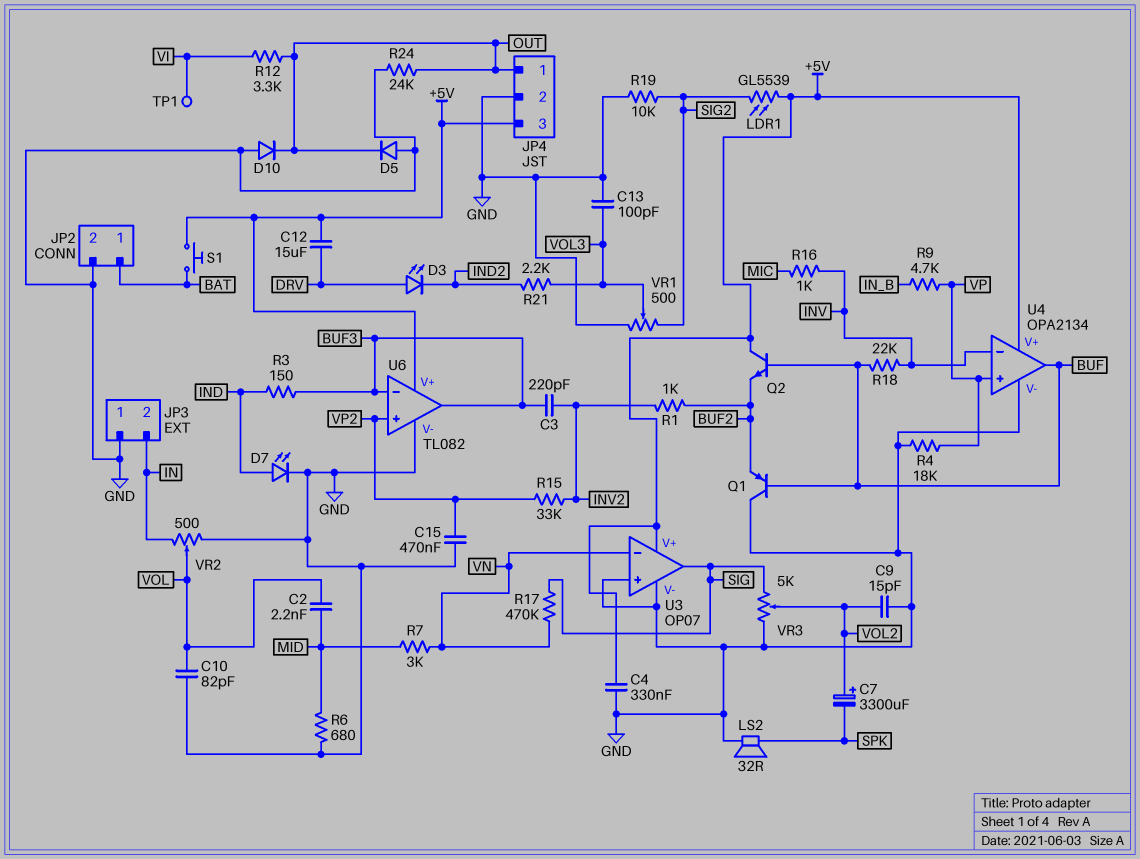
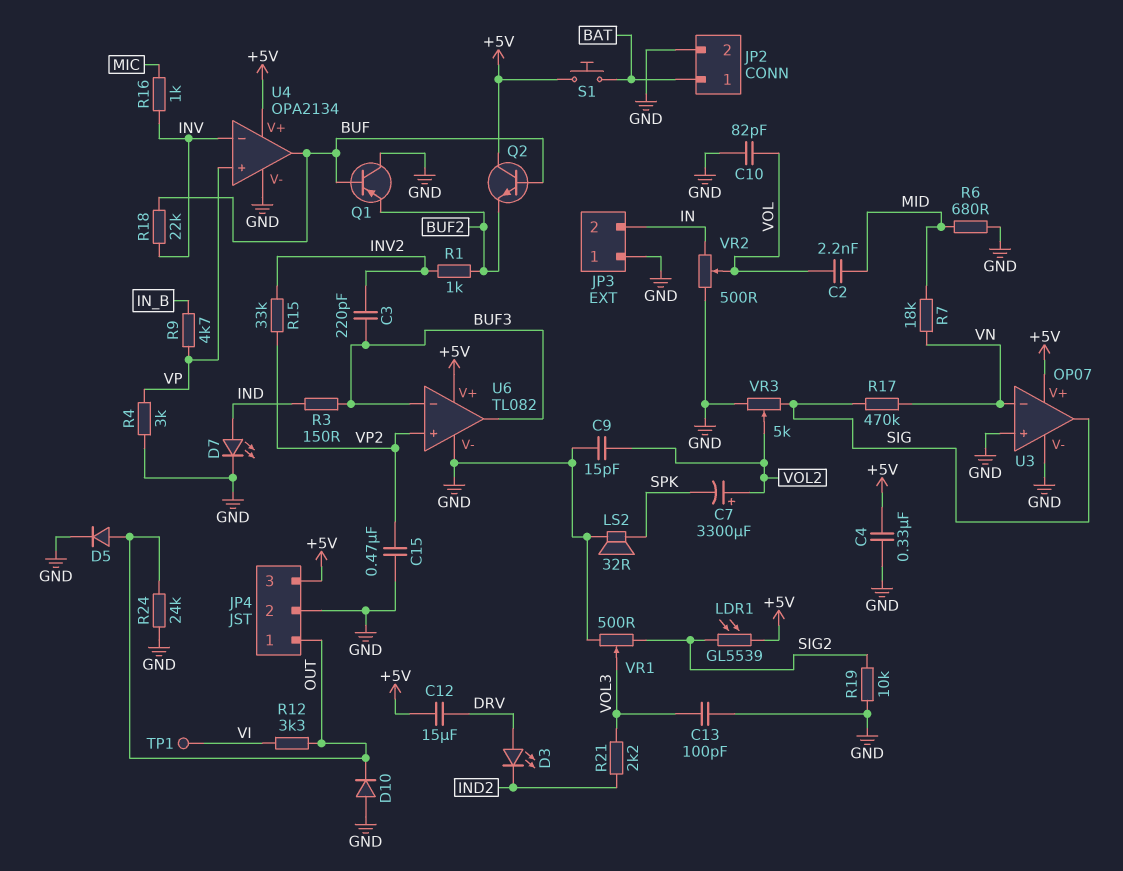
D5: diode (A GND, K OUT) -> diode (A OUT, K GND)
R4: 18k (GND, VP) -> 3k (GND, VP)
R7: 3k (MID, VN) -> 18k (MID, VN)

